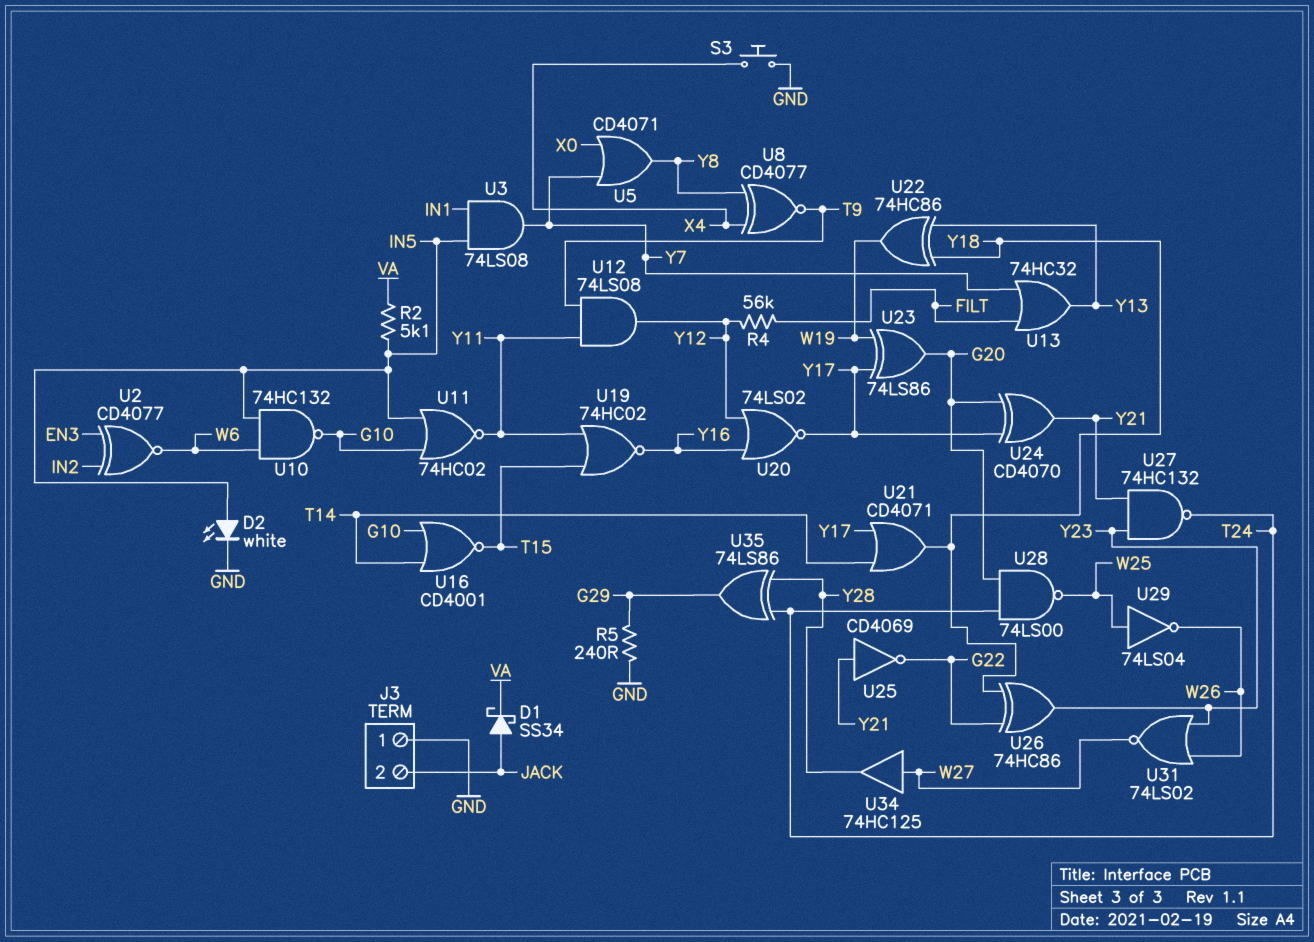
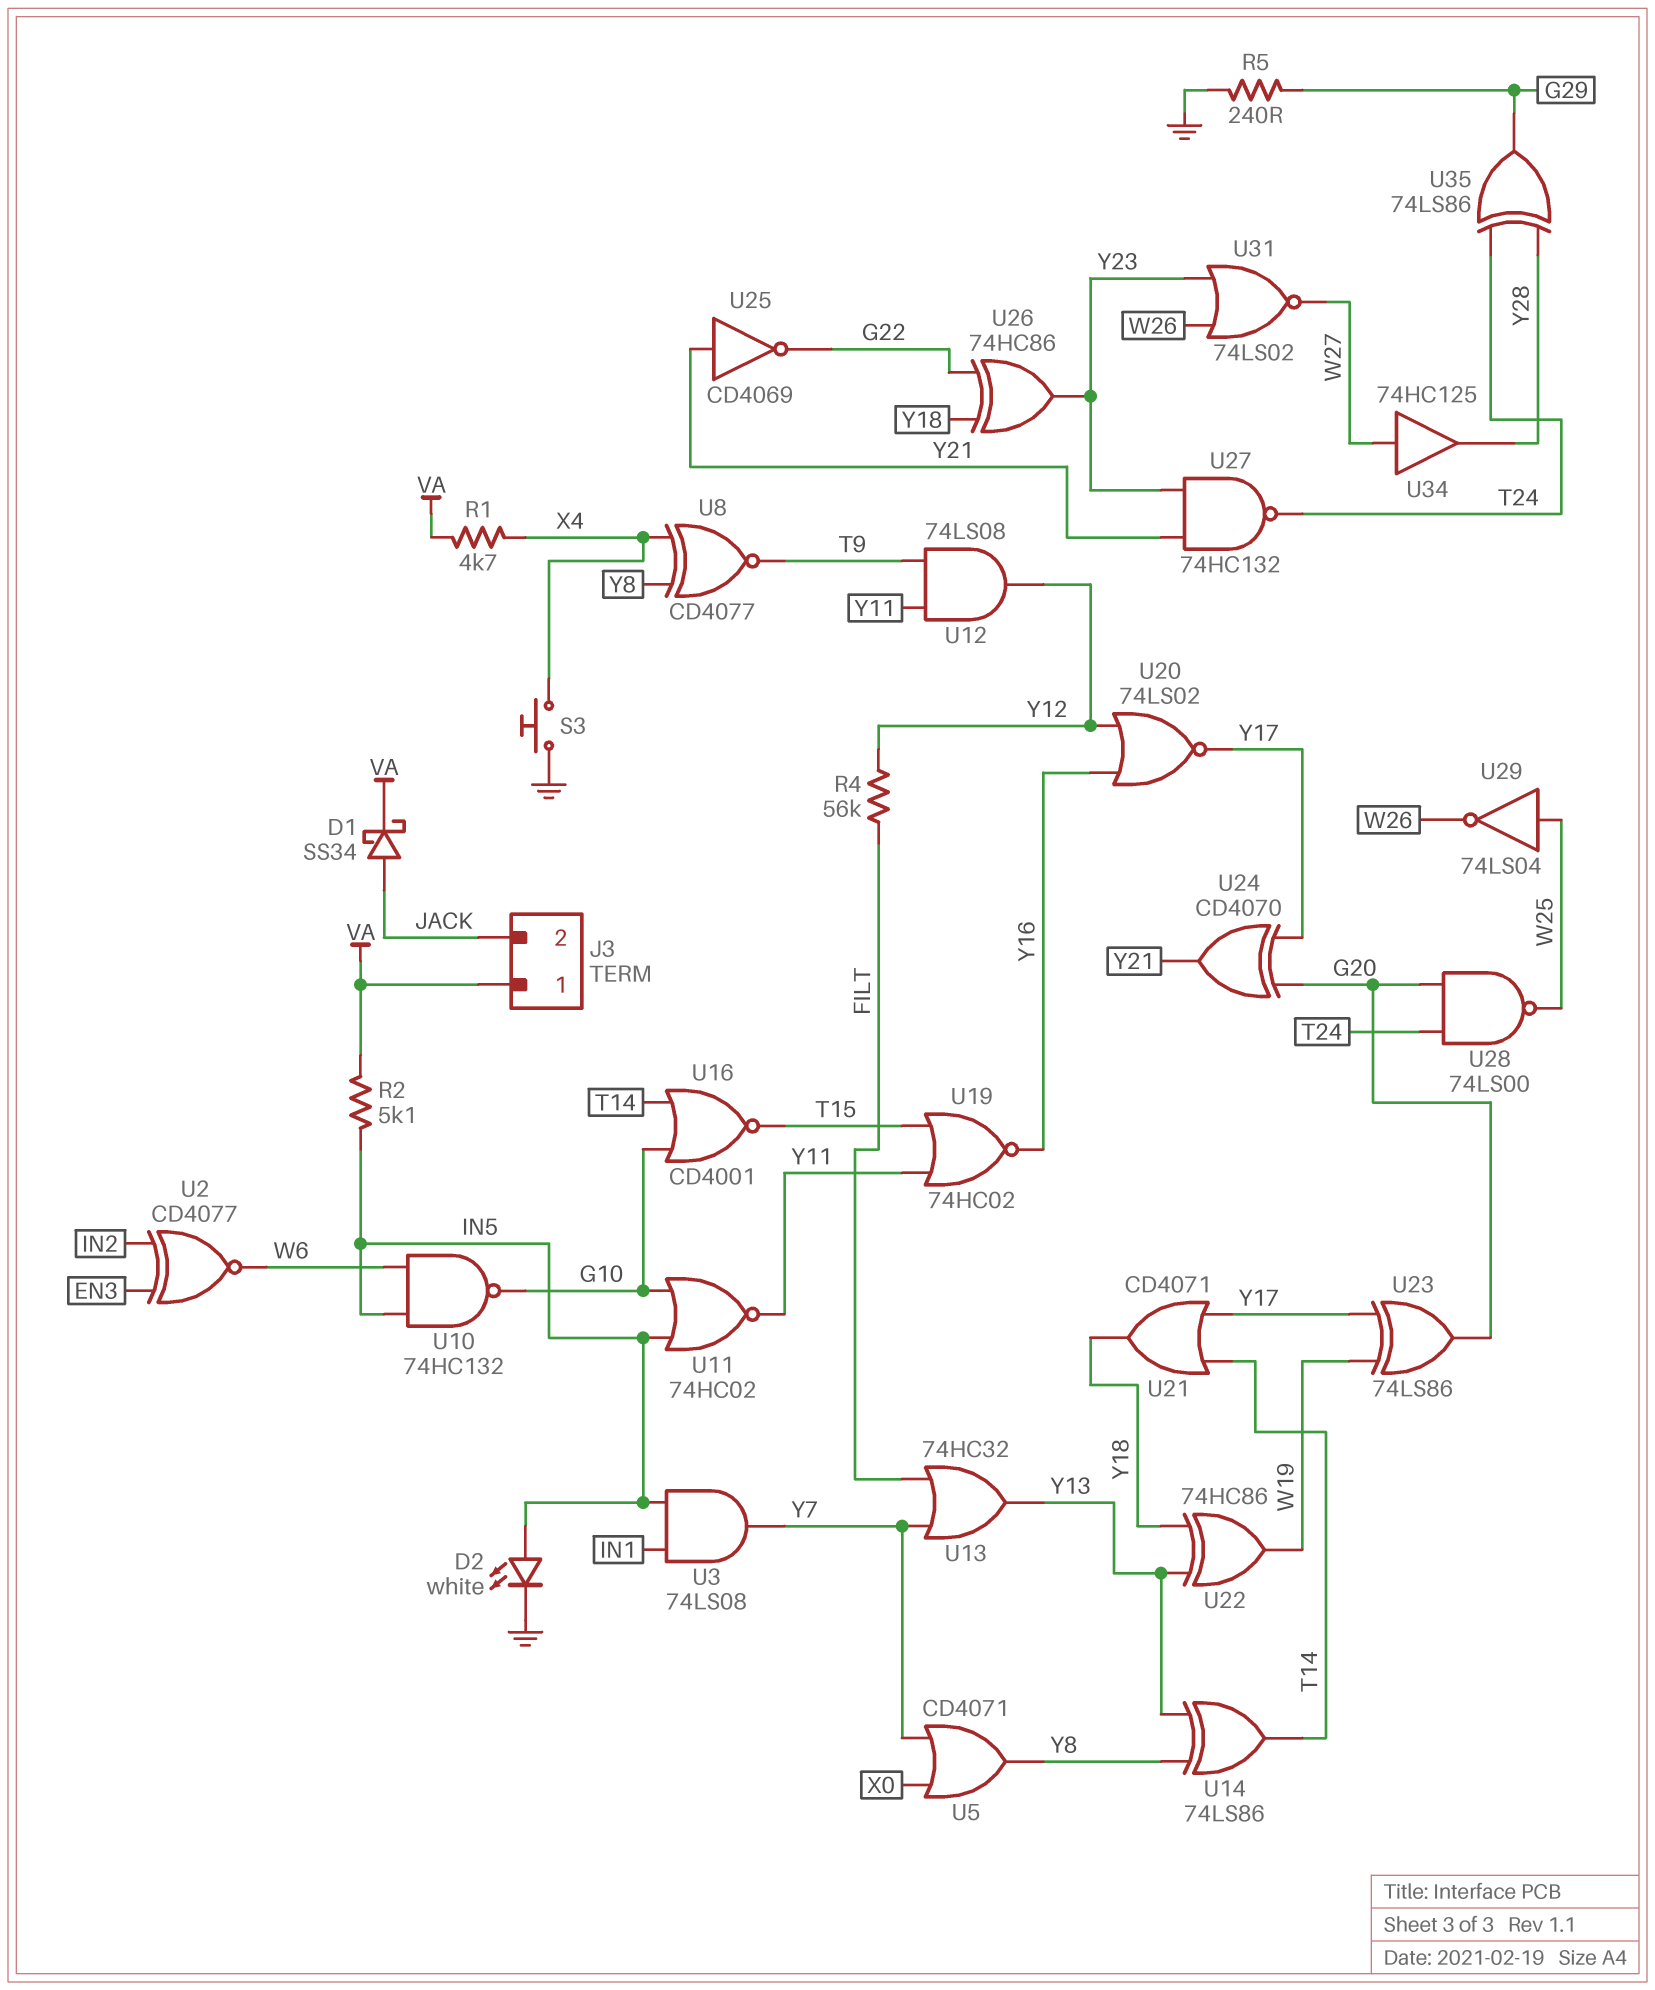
J3 pin 1: GND -> VA
R1: none -> 4.7k (VA, X4)
U14: none -> XOR 74LS86 (in Y8, in Y13, out T14)

